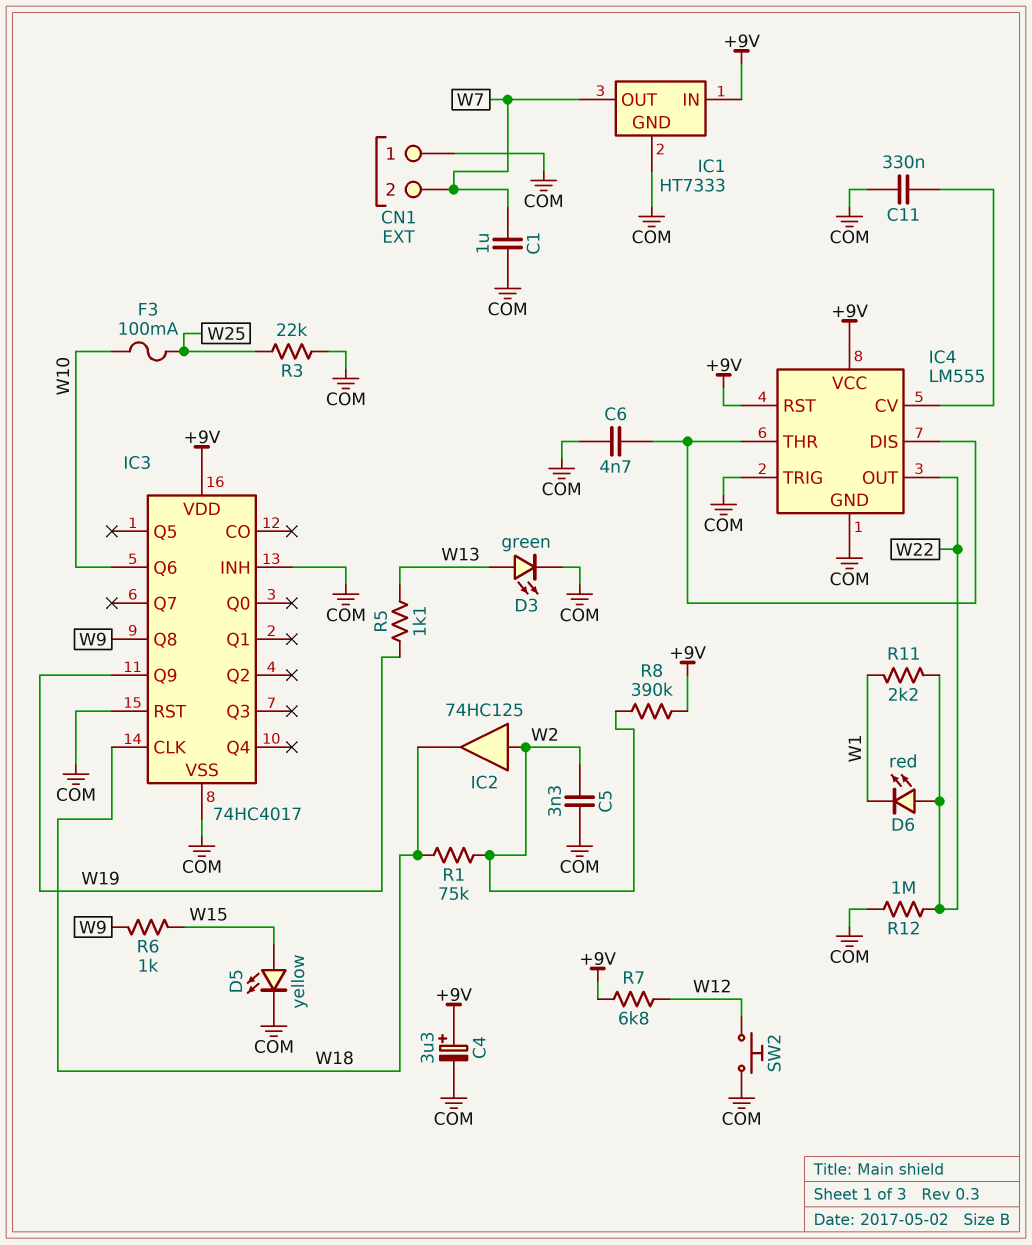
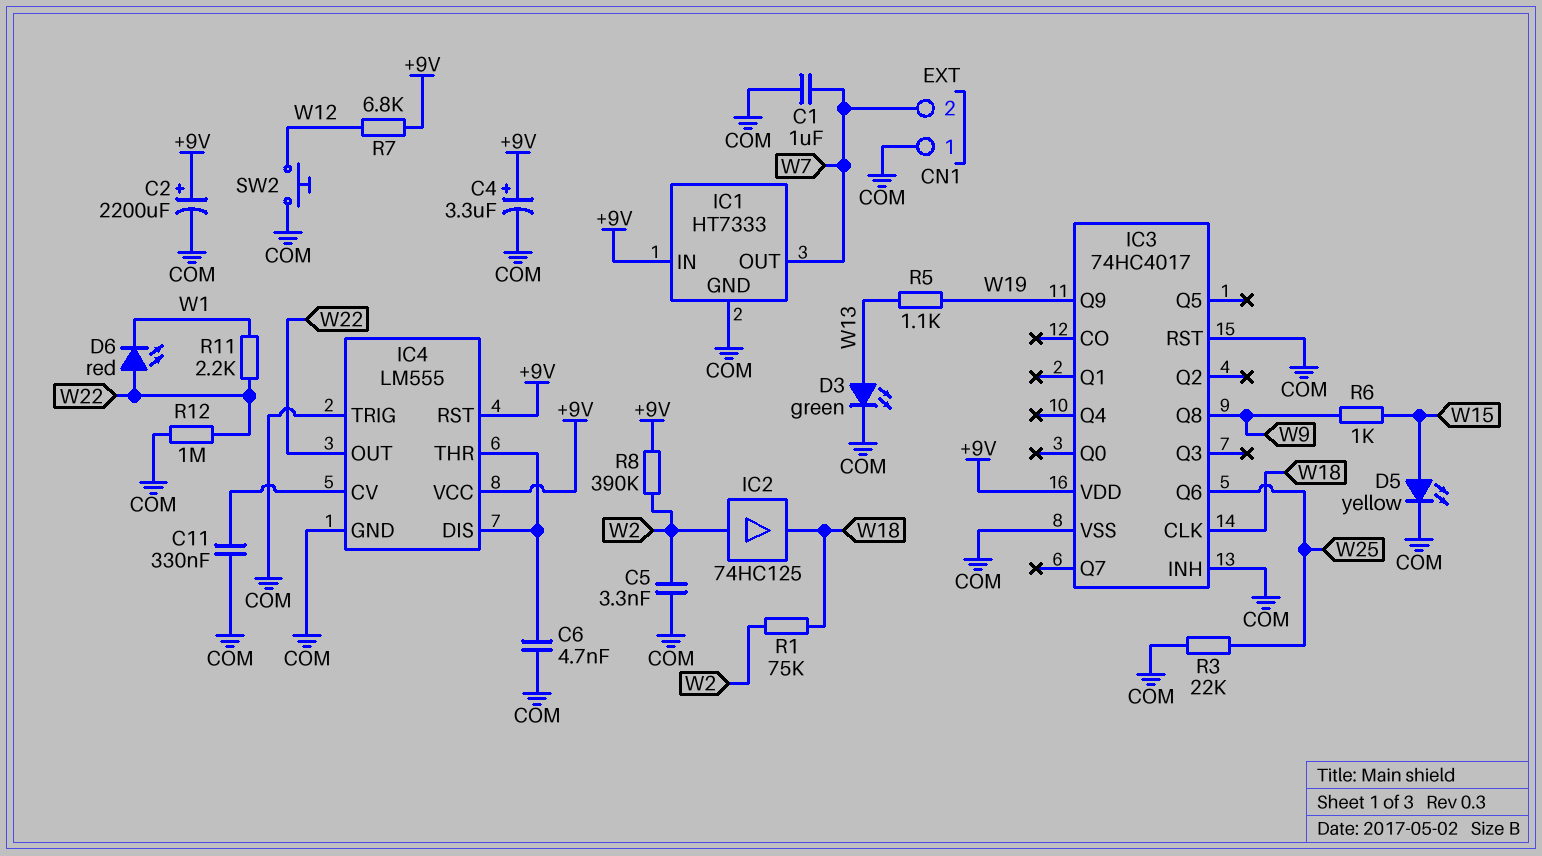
C2: none -> 2200uF (plus +9V, minus COM)
F3: 100mA (W10, W25) -> none
IC3 pin Q6: W10 -> W25

